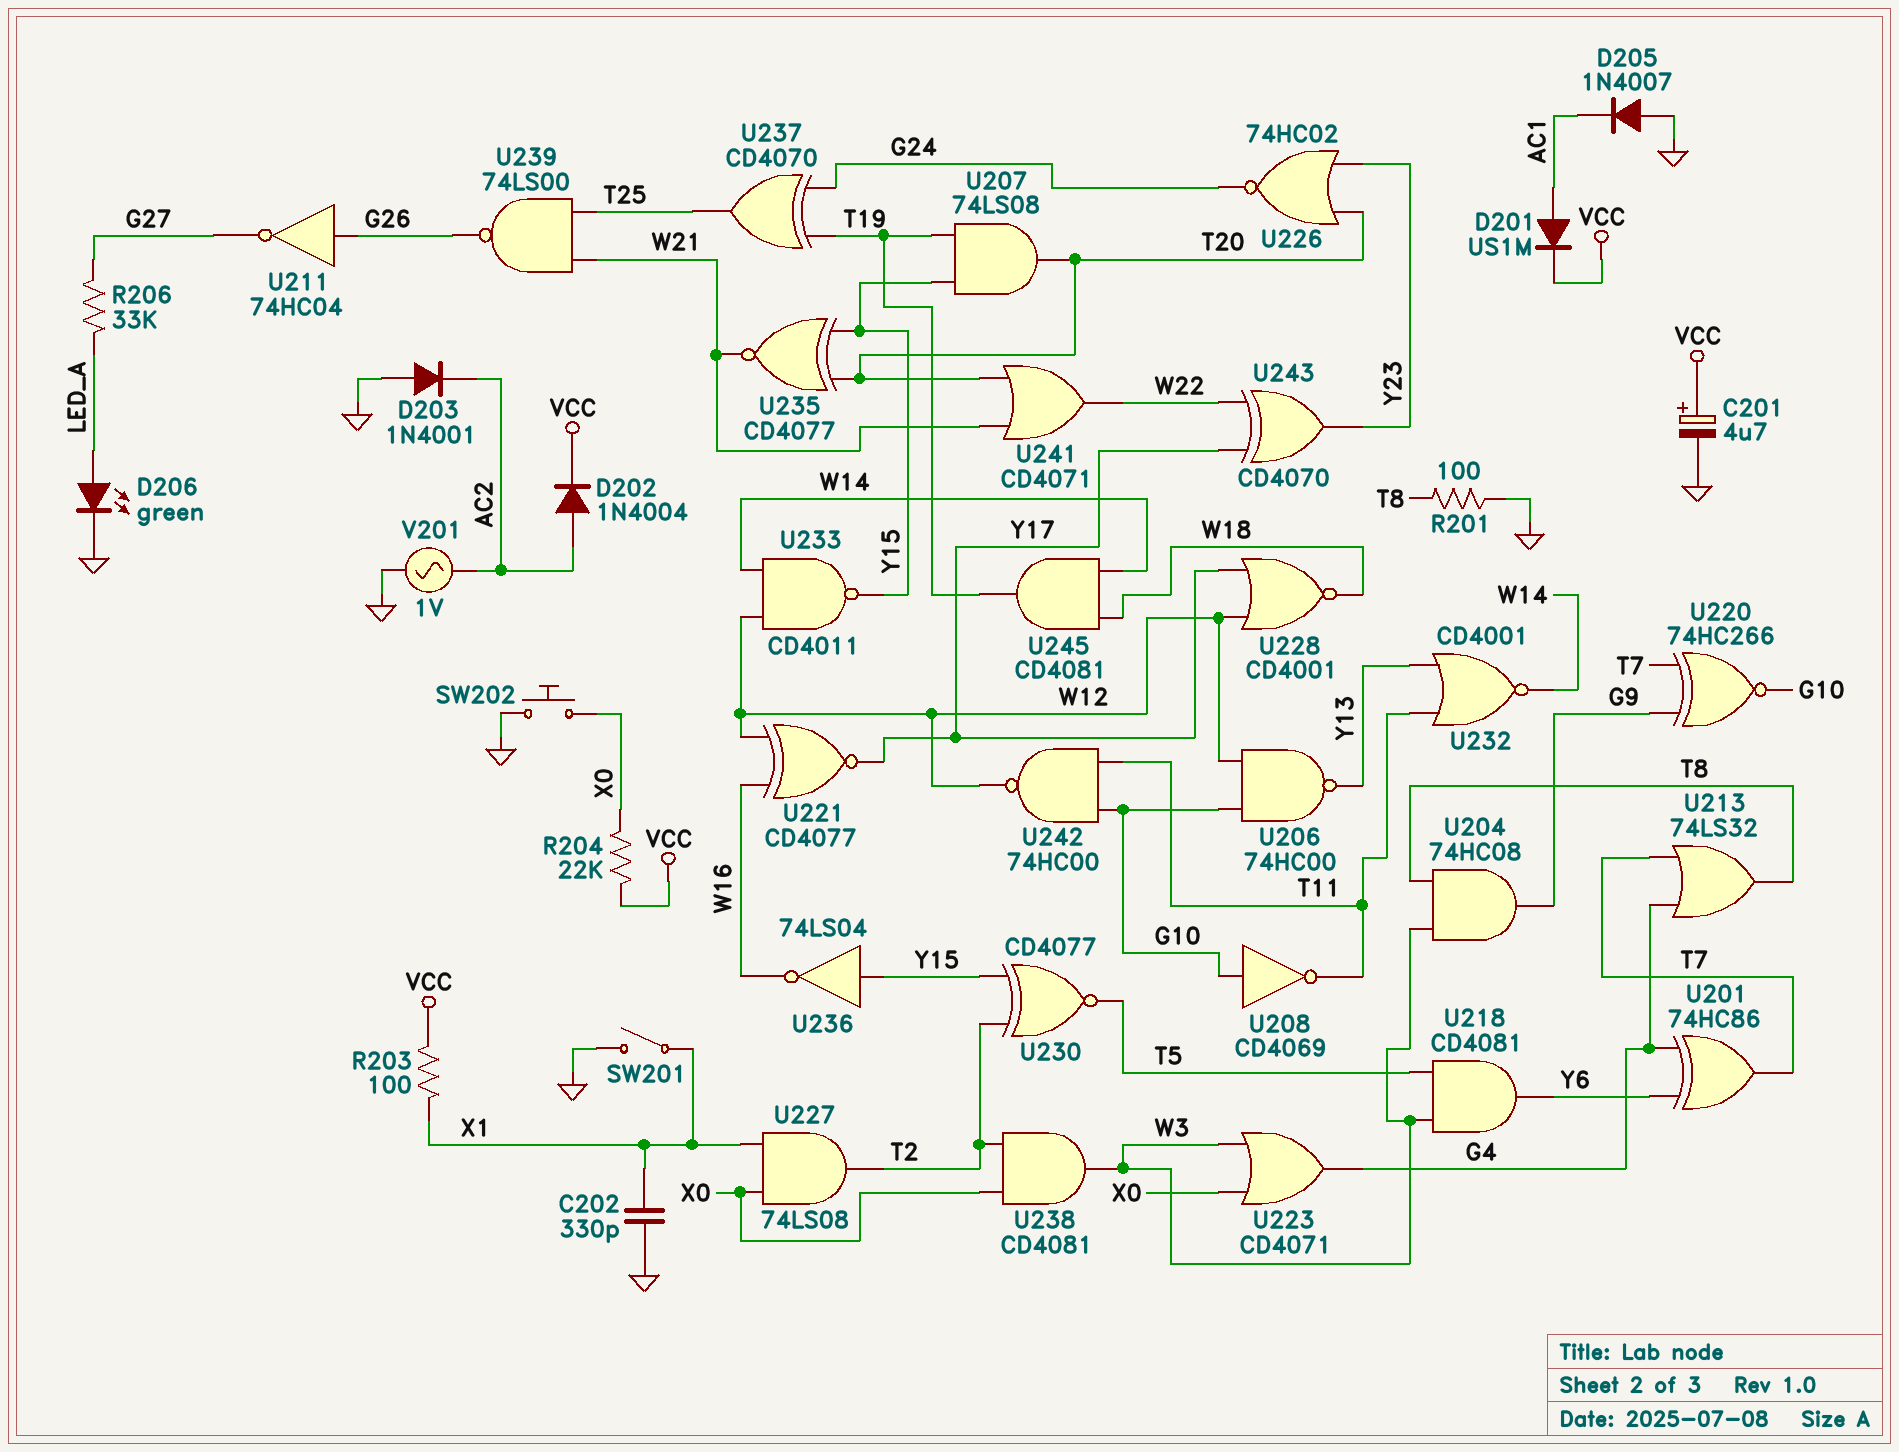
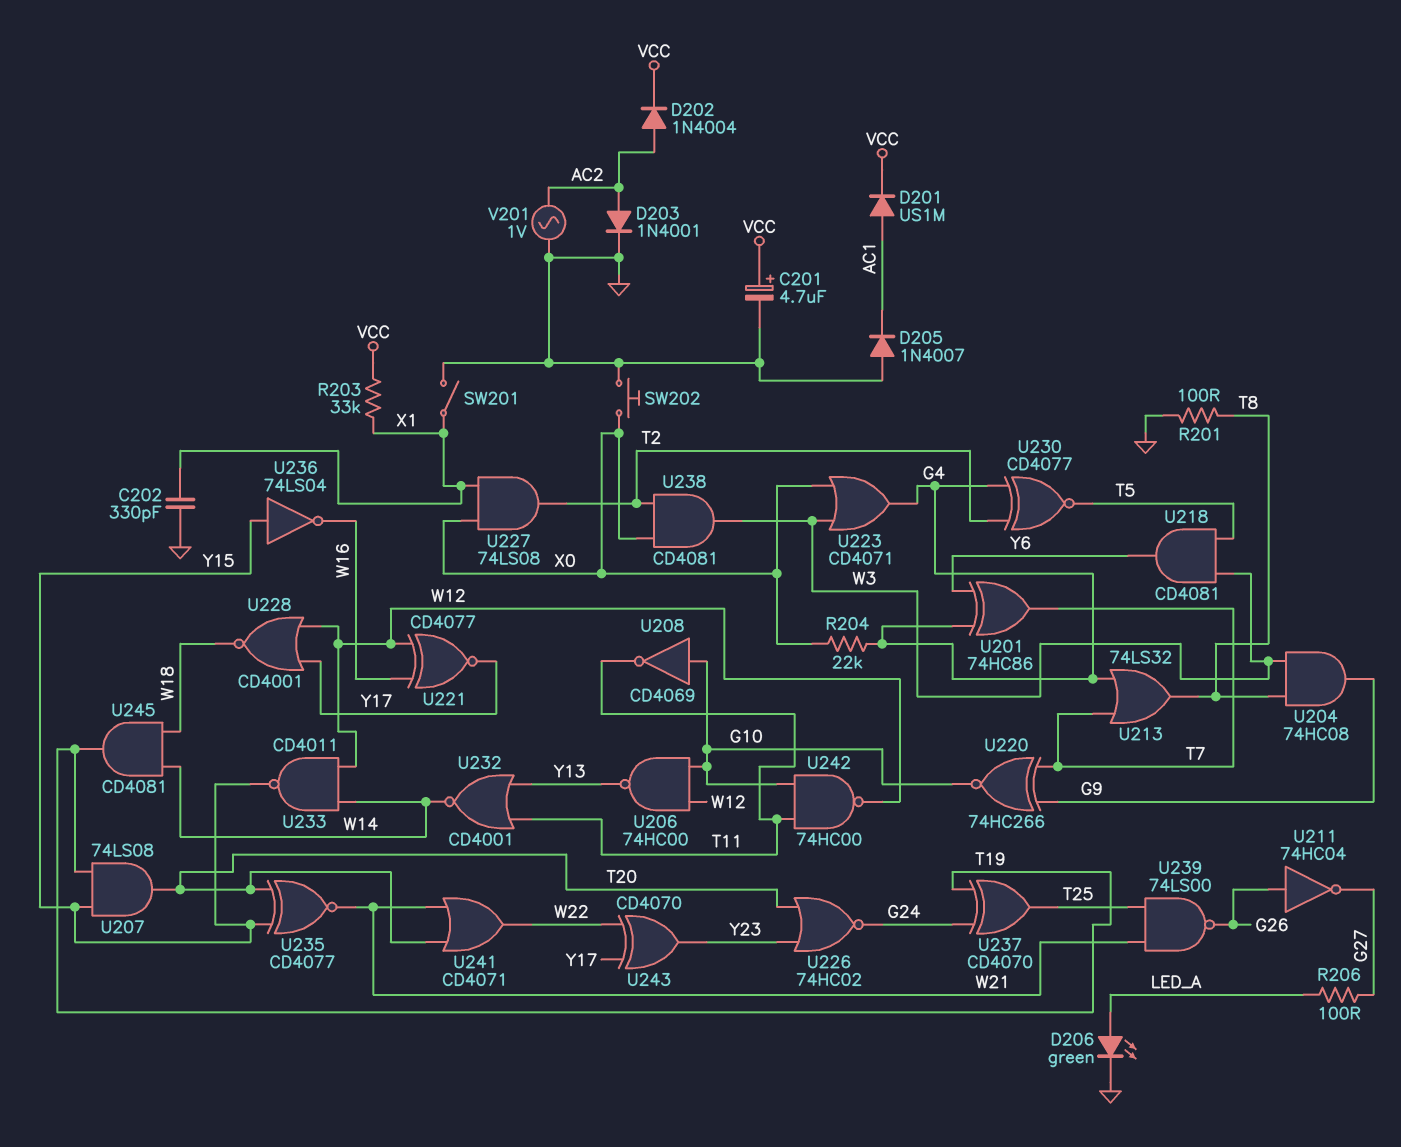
D203: diode 1N4001 (A GND, K AC2) -> diode 1N4001 (A AC2, K GND)
R203: 100 (VCC, X1) -> 33k (VCC, X1)
R204: 22k (VCC, X0) -> 22k (G4, X0)
R206: 33k (G27, LED_A) -> 100 (G27, LED_A)
U230: XNOR CD4077 (in T2, in Y15, out T5) -> XNOR CD4077 (in G4, in T2, out T5)

